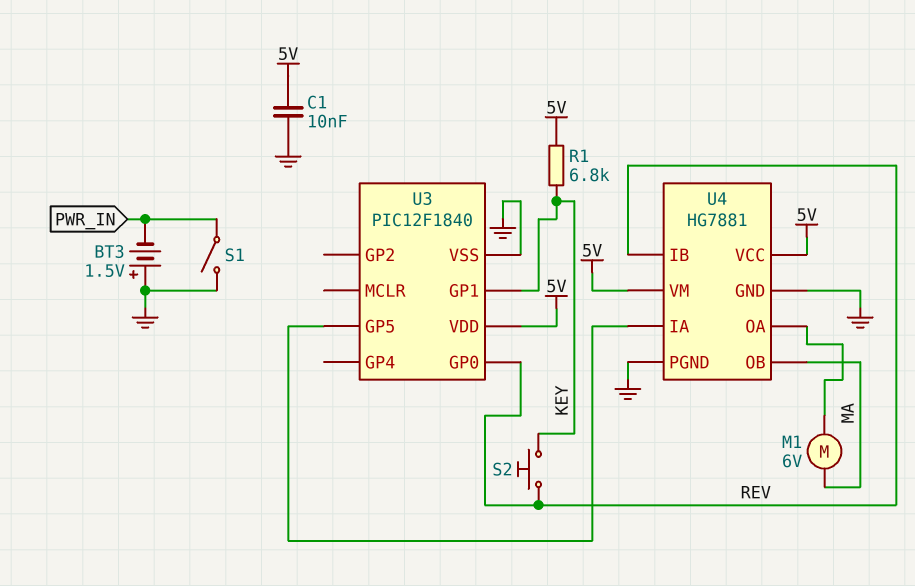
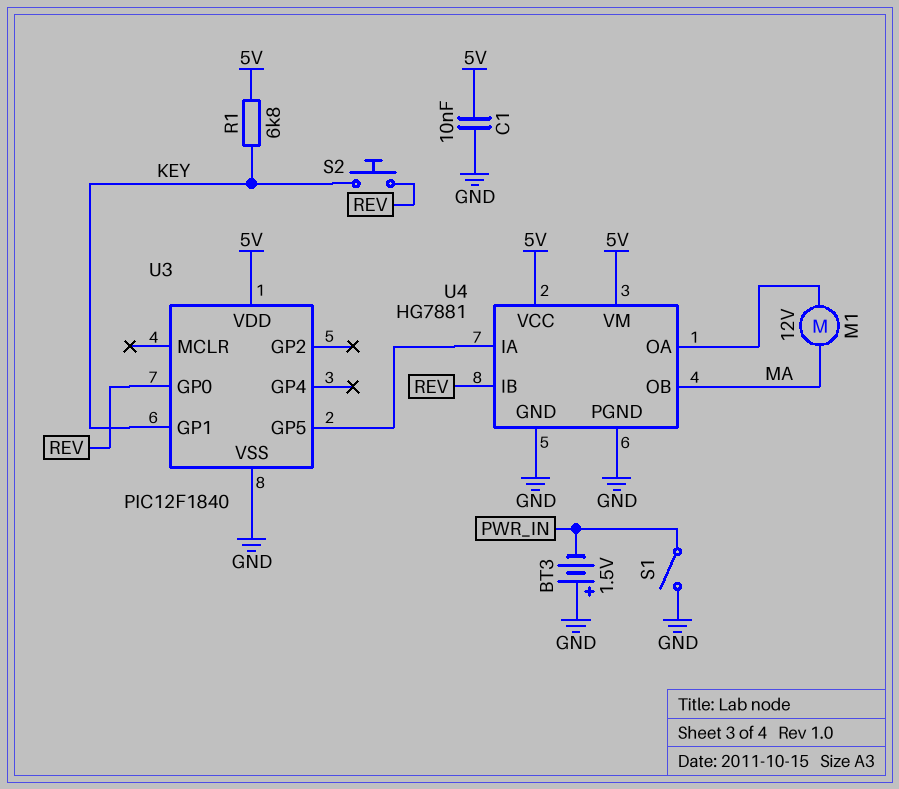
M1: motor 6V (MA, U4/OA) -> motor 12V (MA, U4/OA)

